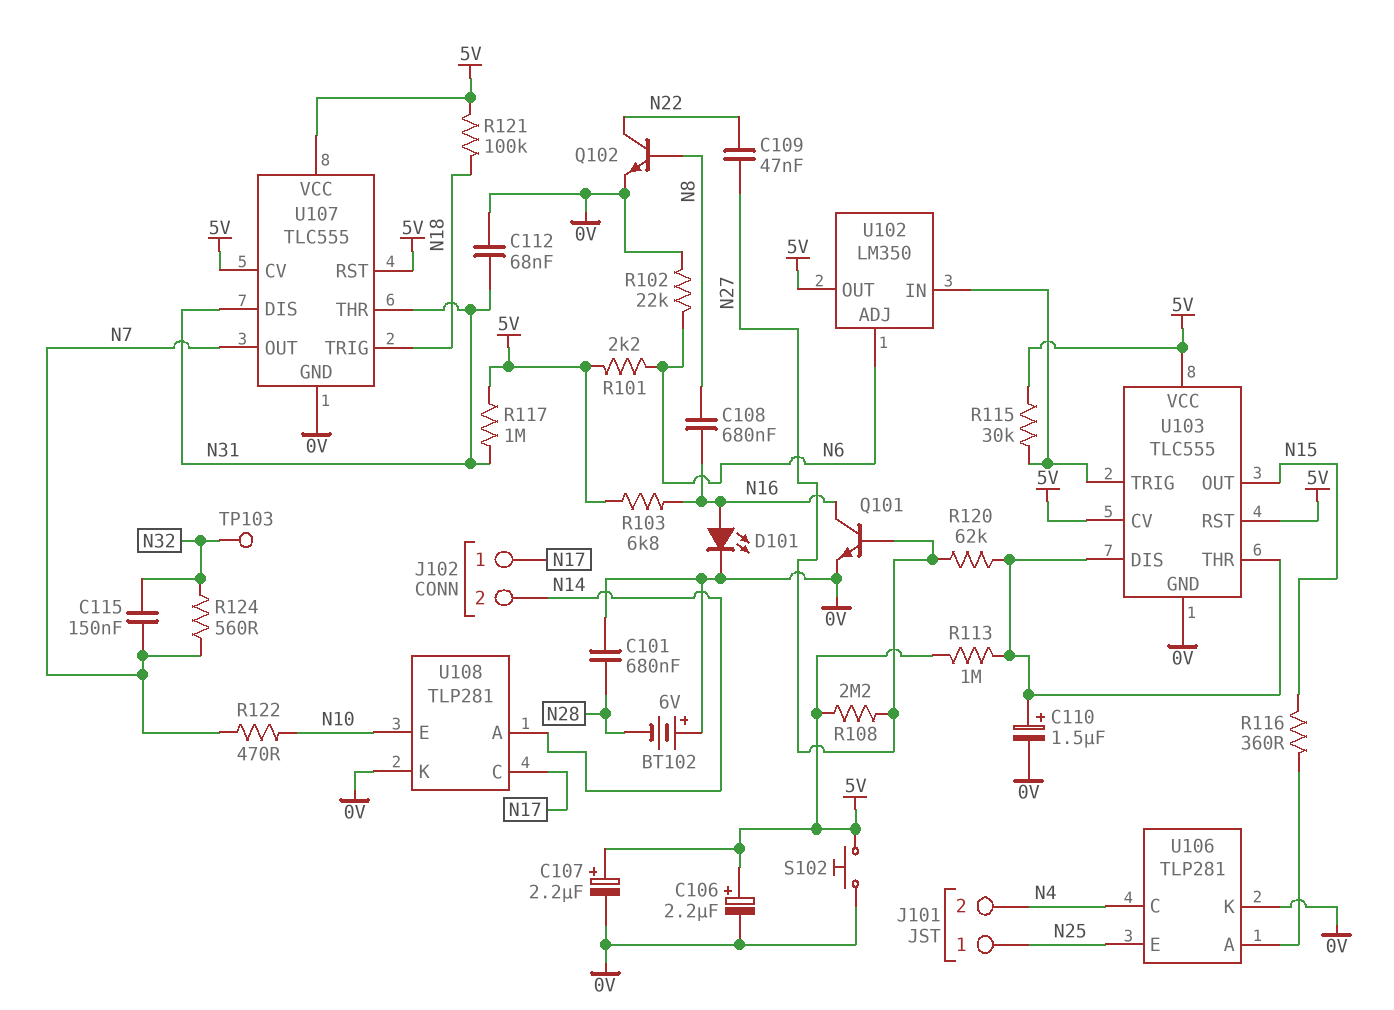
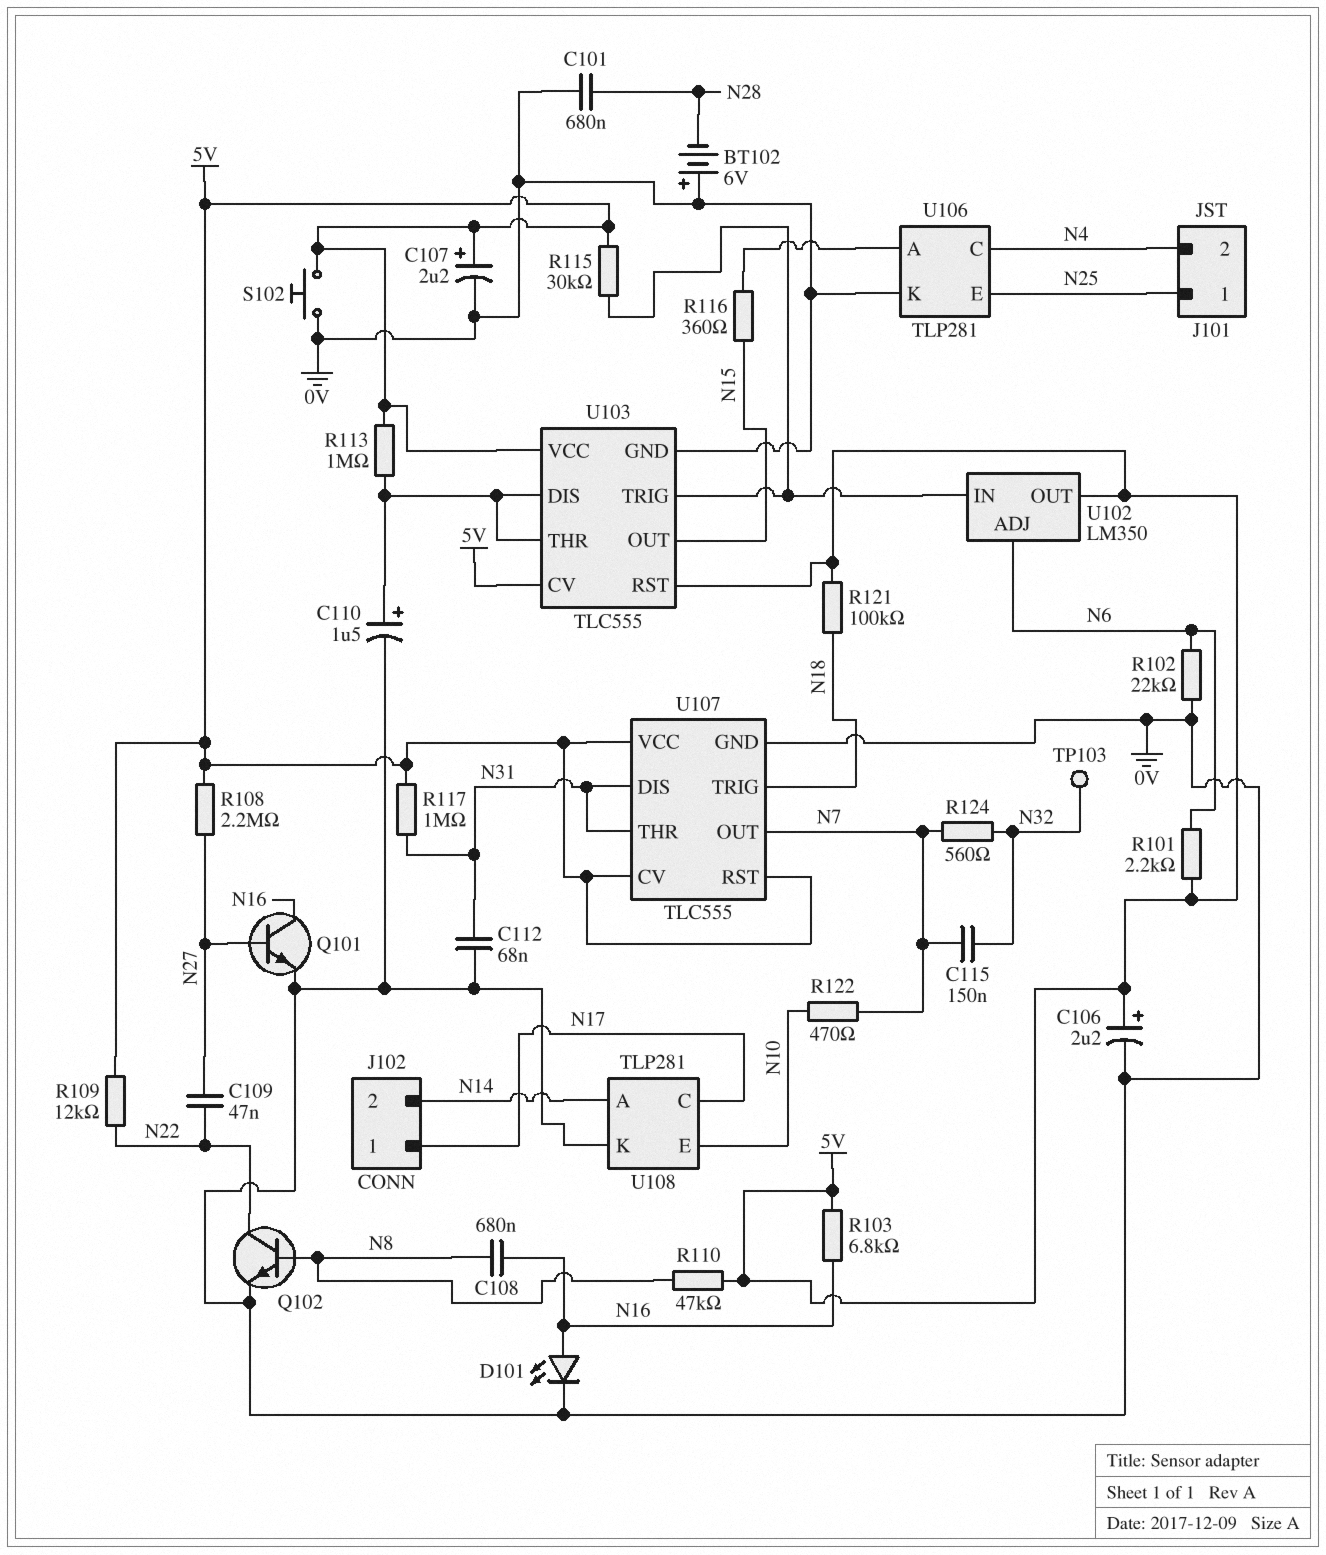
R109: none -> 12k (5V, N22)
R110: none -> 47k (5V, N8)
R120: 62k (N27, U103/DIS) -> none

